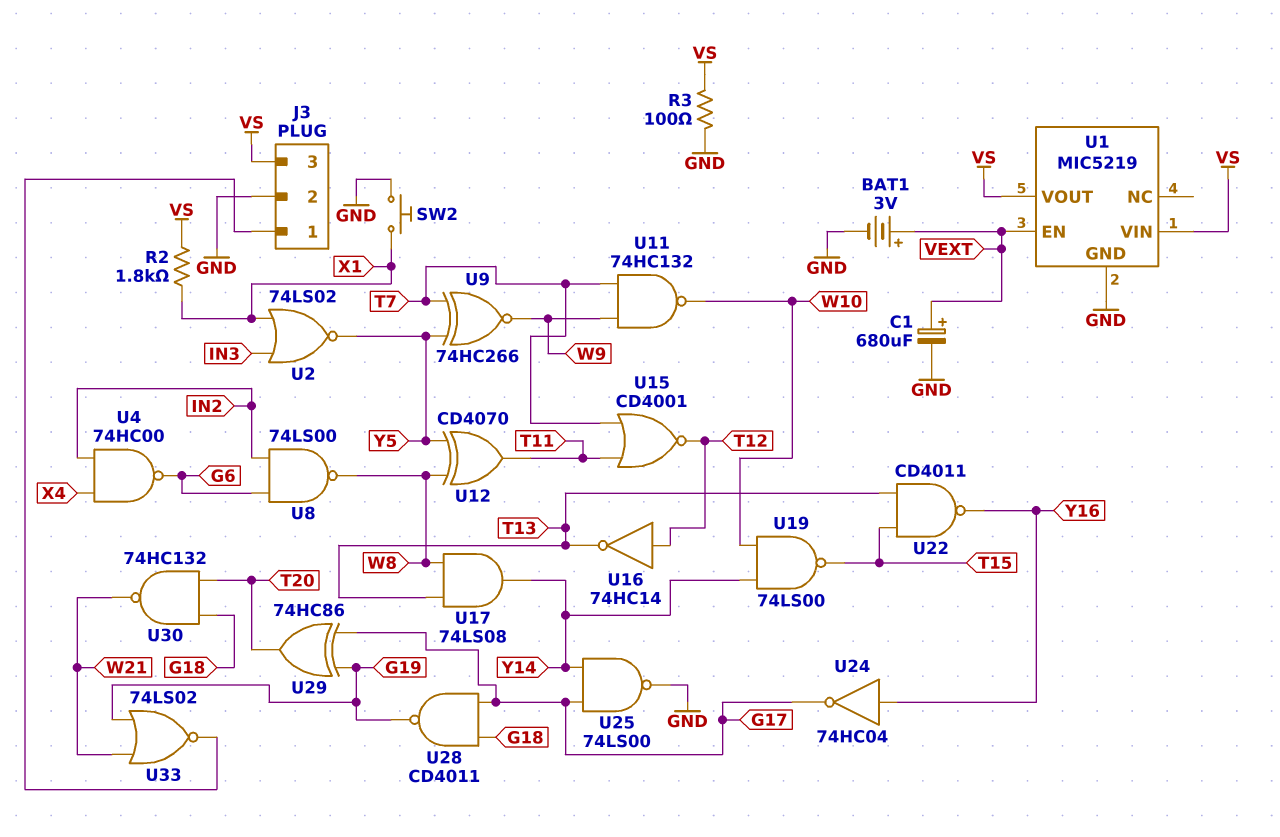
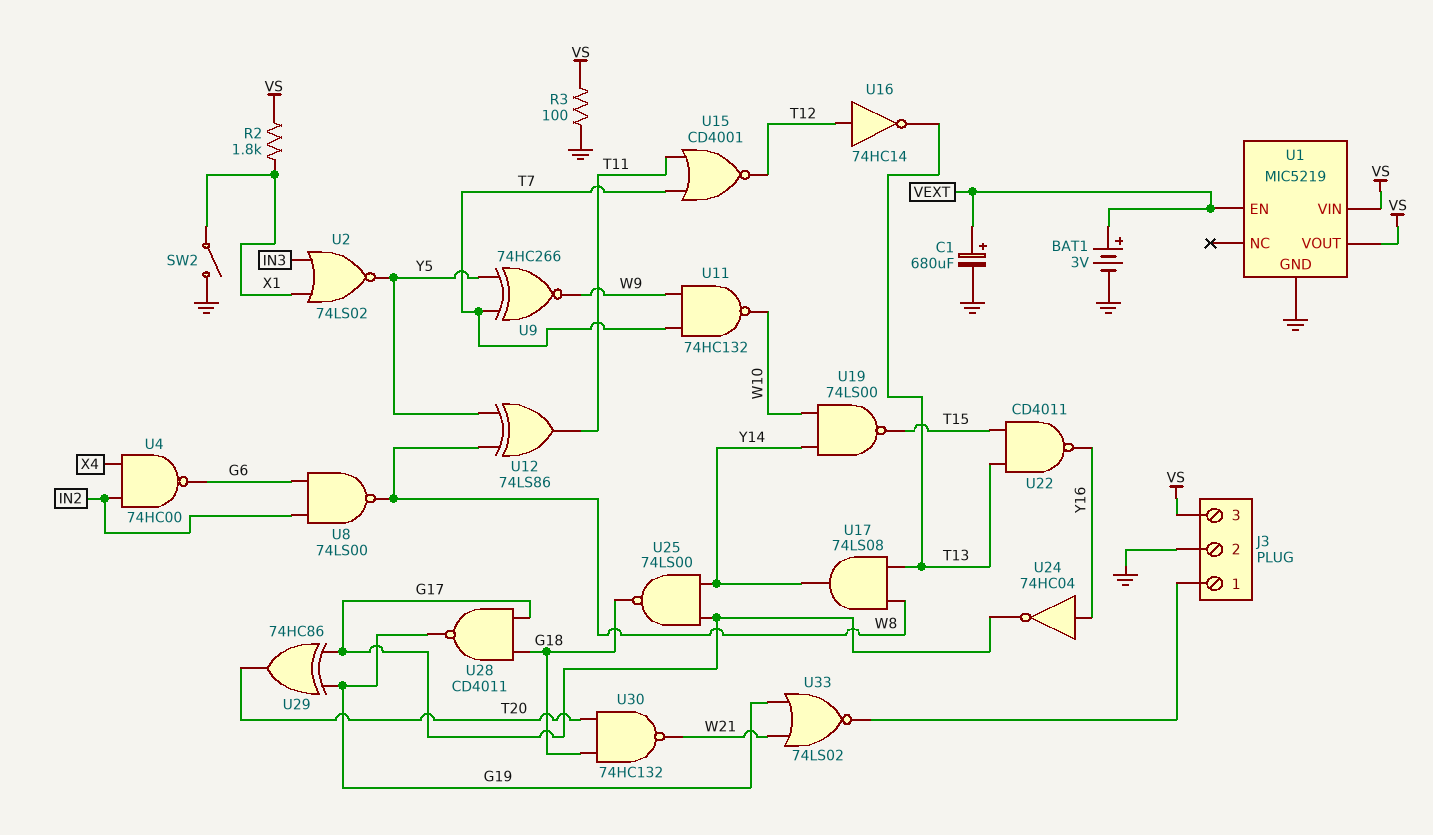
SW2: button (GND, X1) -> switch (GND, X1)
U12: XOR CD4070 (in W8, in Y5, out T11) -> XOR 74LS86 (in W8, in Y5, out T11)
U25: NAND 74LS00 (in G17, in Y14, out GND) -> NAND 74LS00 (in G17, in Y14, out G18)

